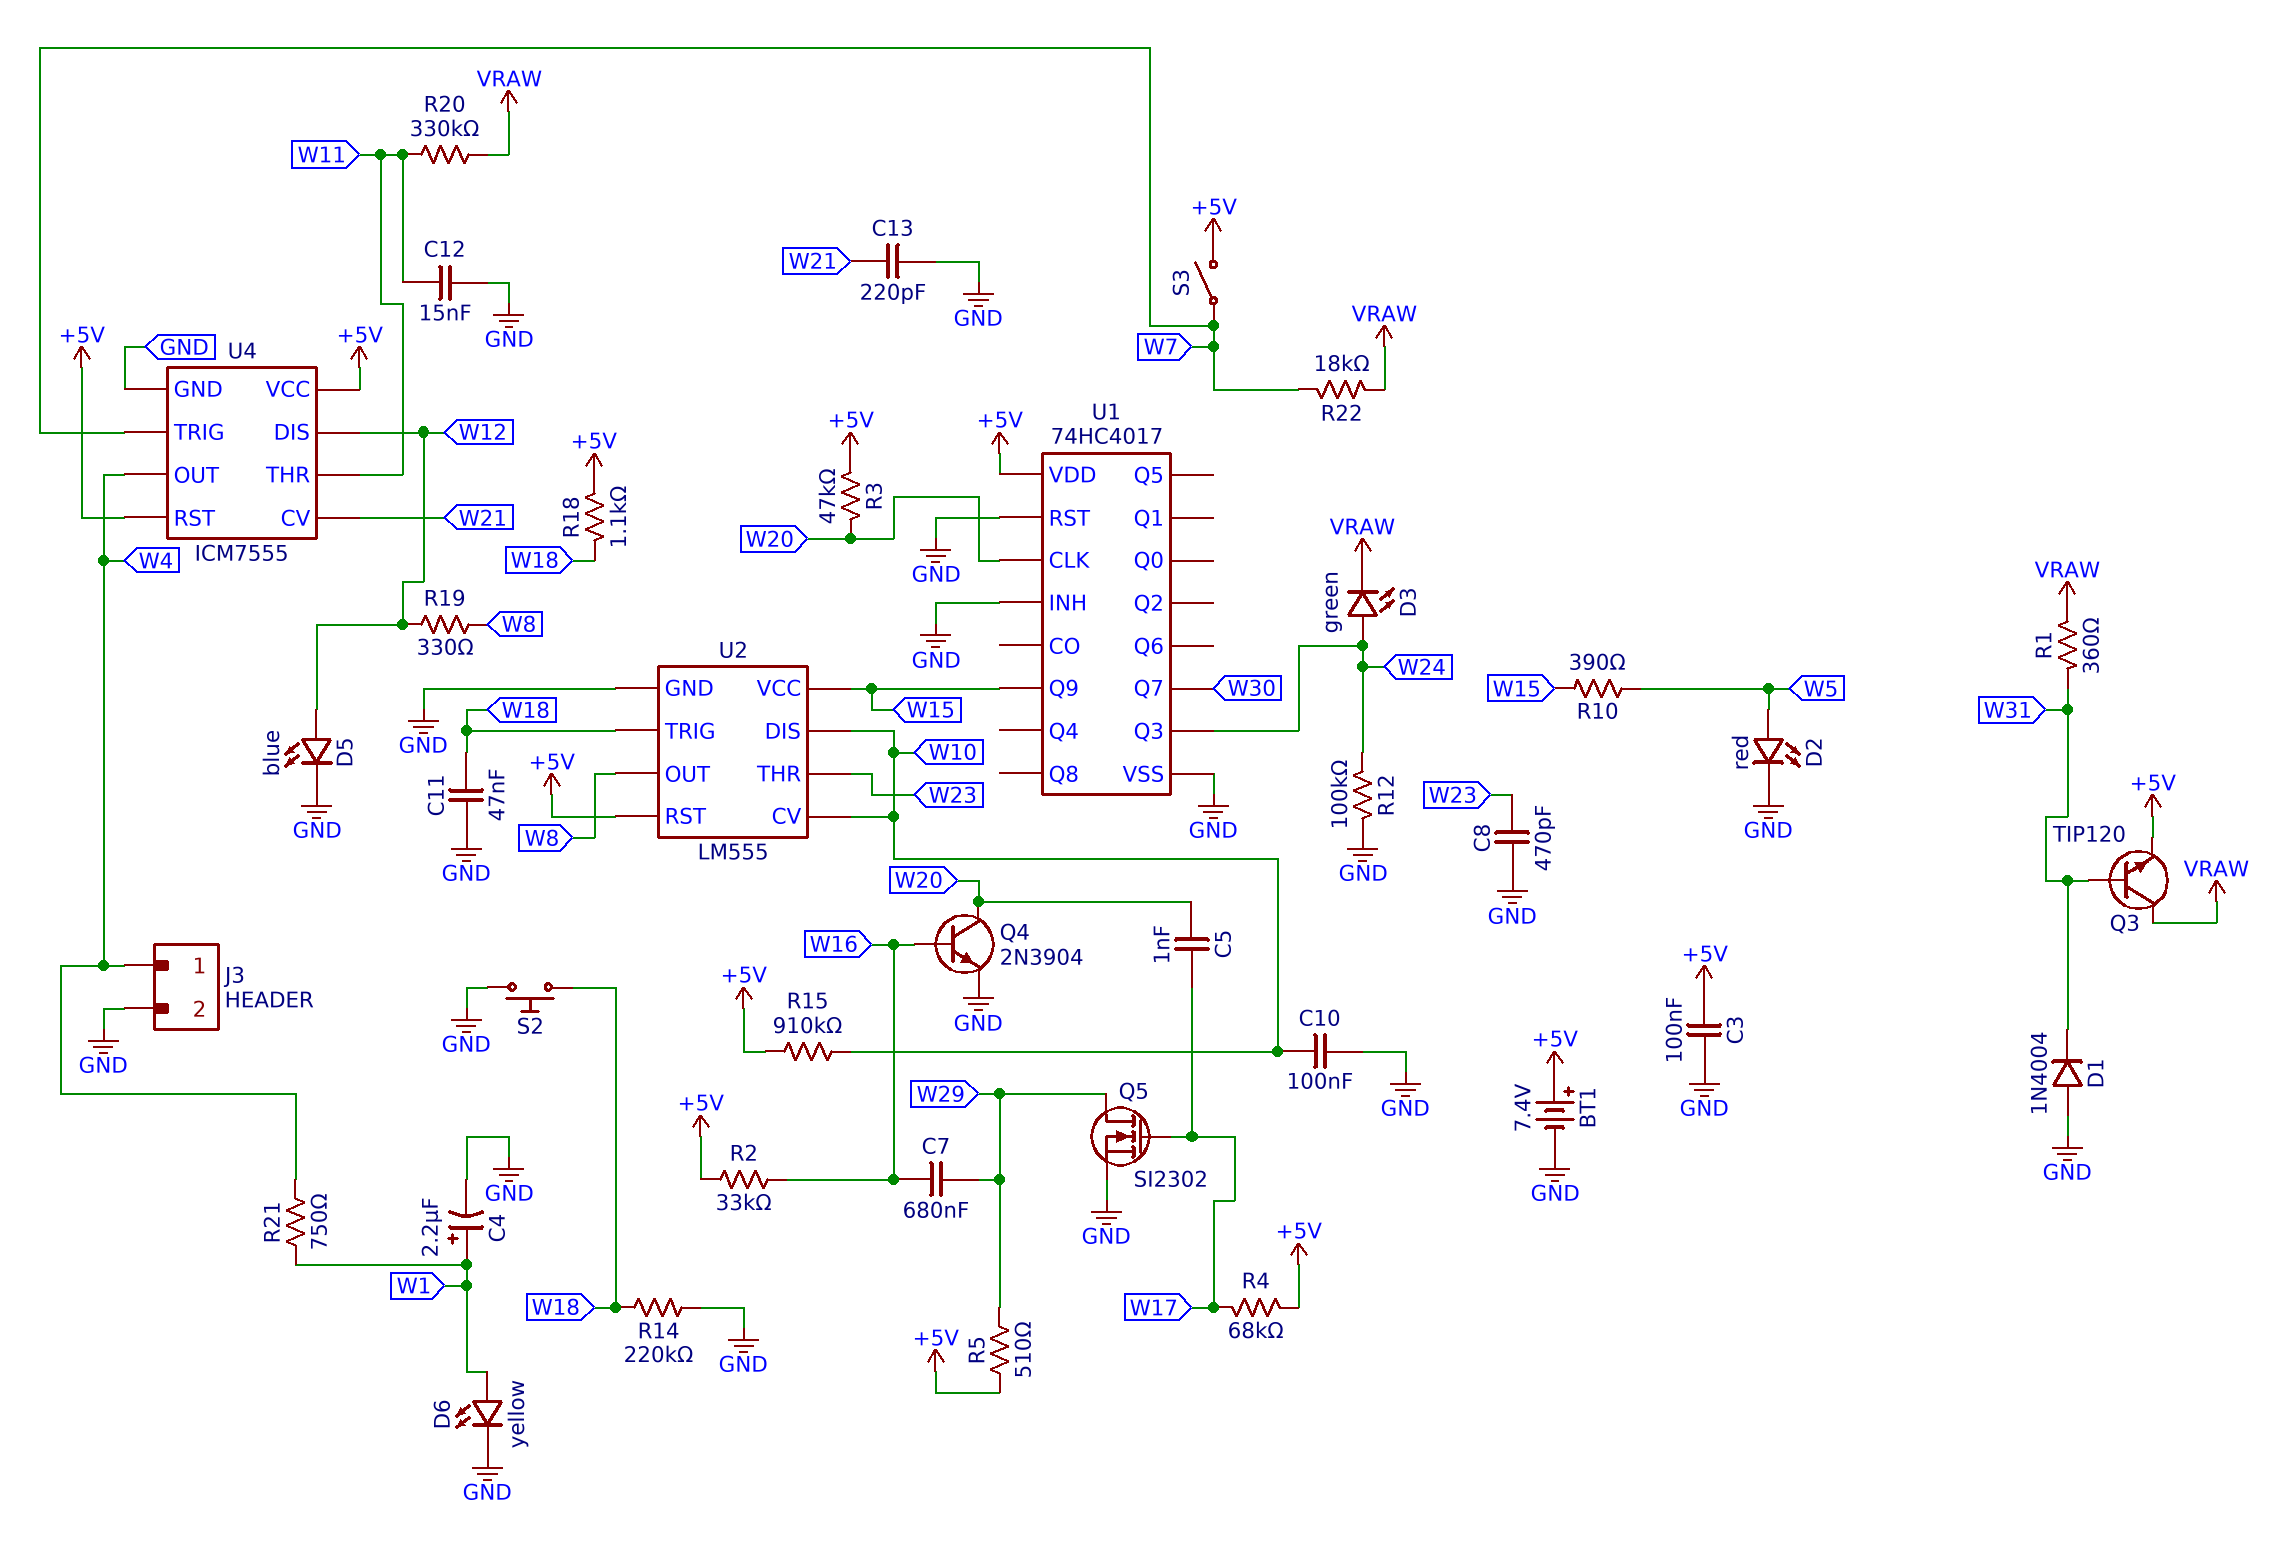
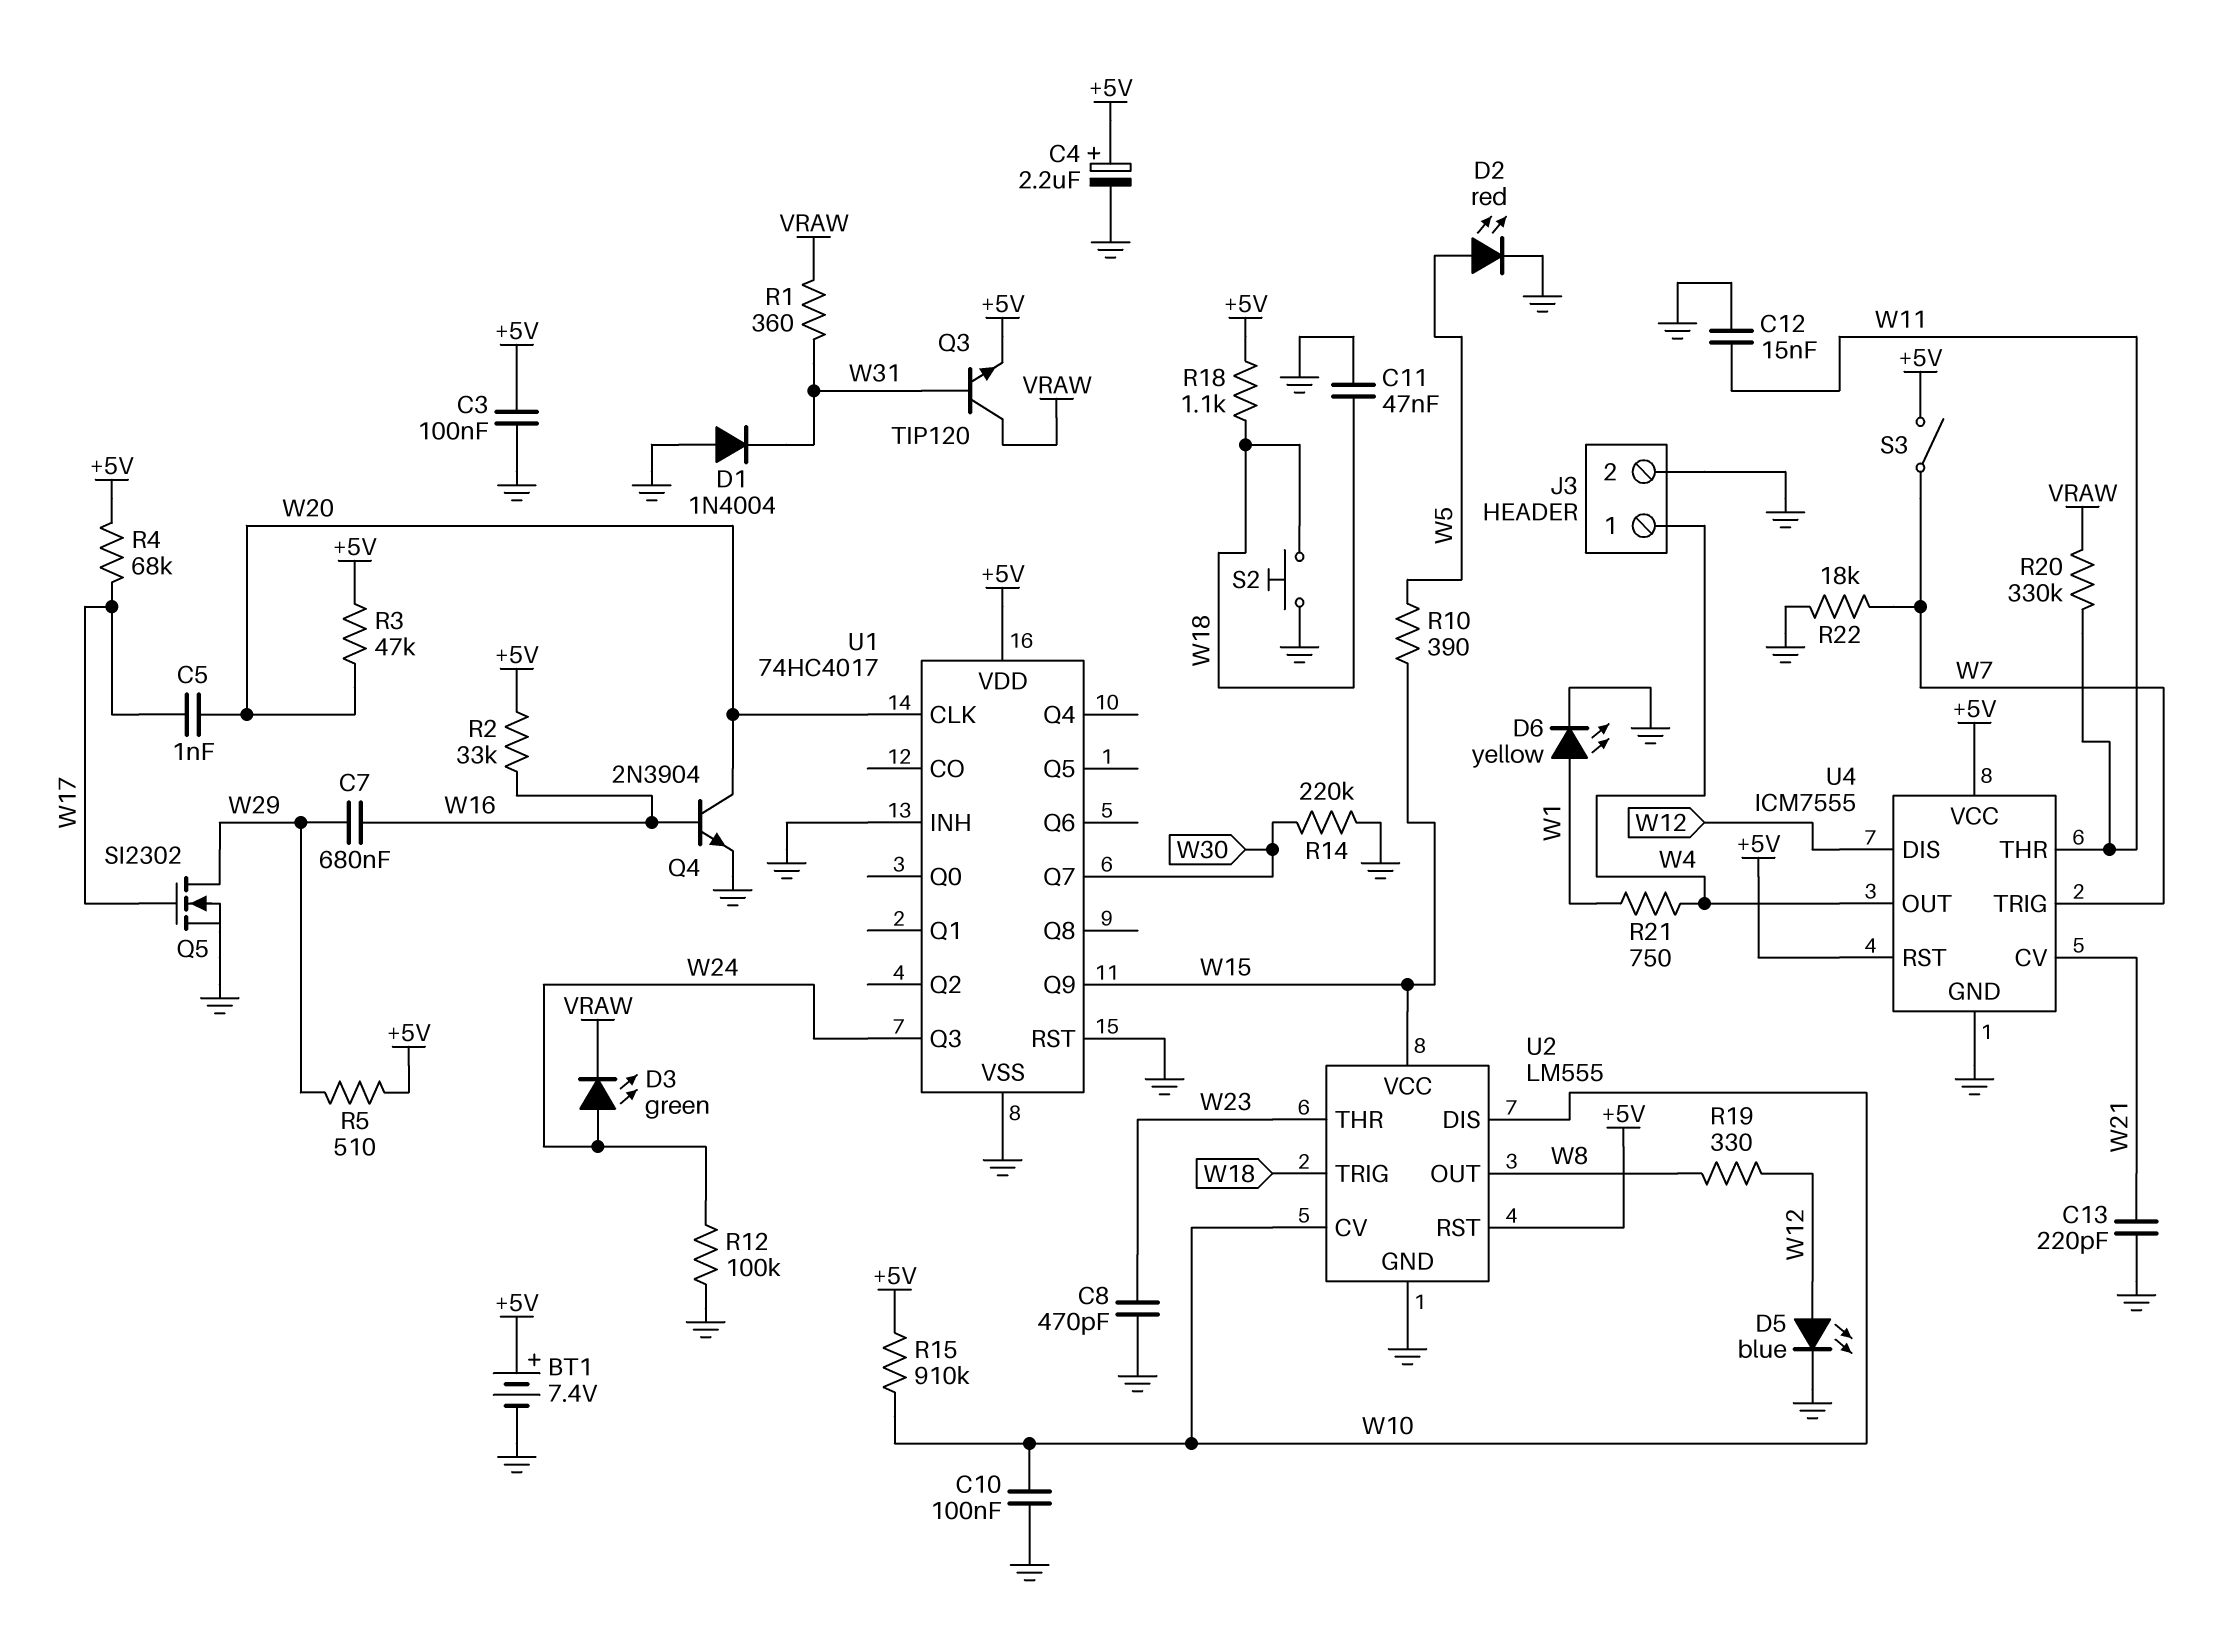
C4: 2.2uF (plus W1, minus GND) -> 2.2uF (plus +5V, minus GND)
R14: 220k (GND, W18) -> 220k (GND, W30)
R22: 18k (VRAW, W7) -> 18k (GND, W7)

